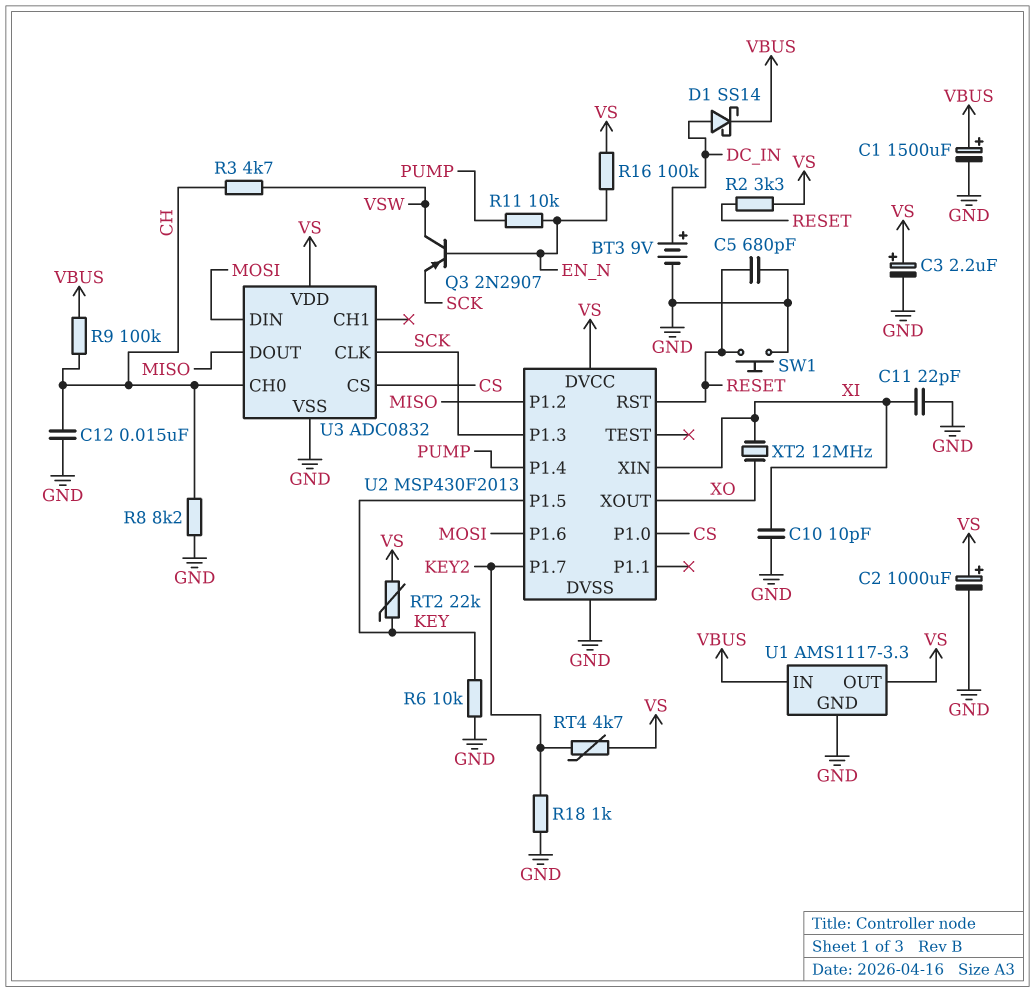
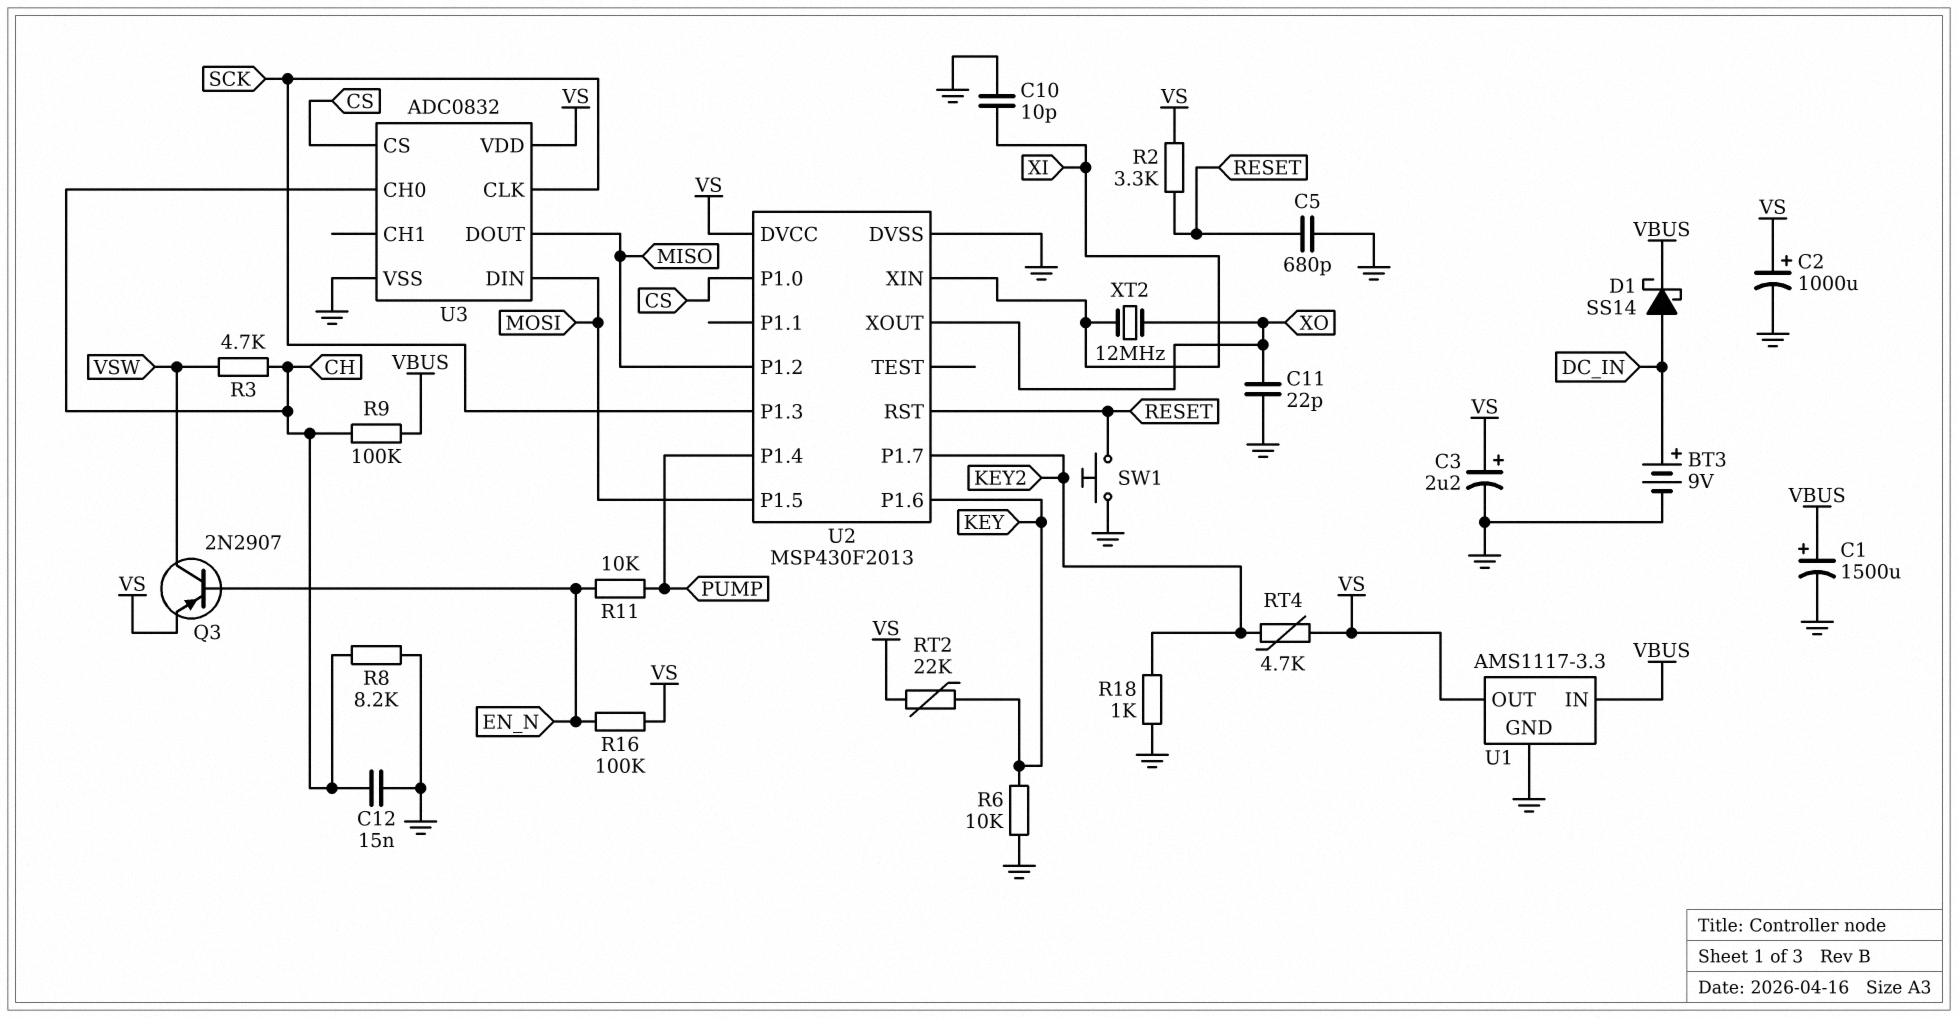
C11: 22pF (GND, XI) -> 22pF (GND, XO)
Q3: PNP 2N2907 (B EN_N, C VSW, E SCK) -> PNP 2N2907 (B EN_N, C VSW, E VS)
U2 pin P1.5: KEY -> MOSI
U2 pin P1.6: MOSI -> KEY

